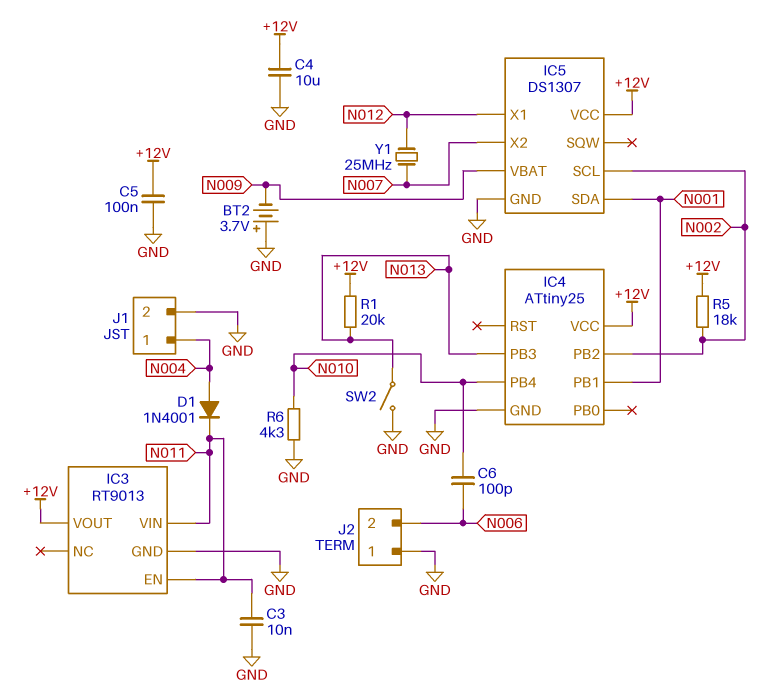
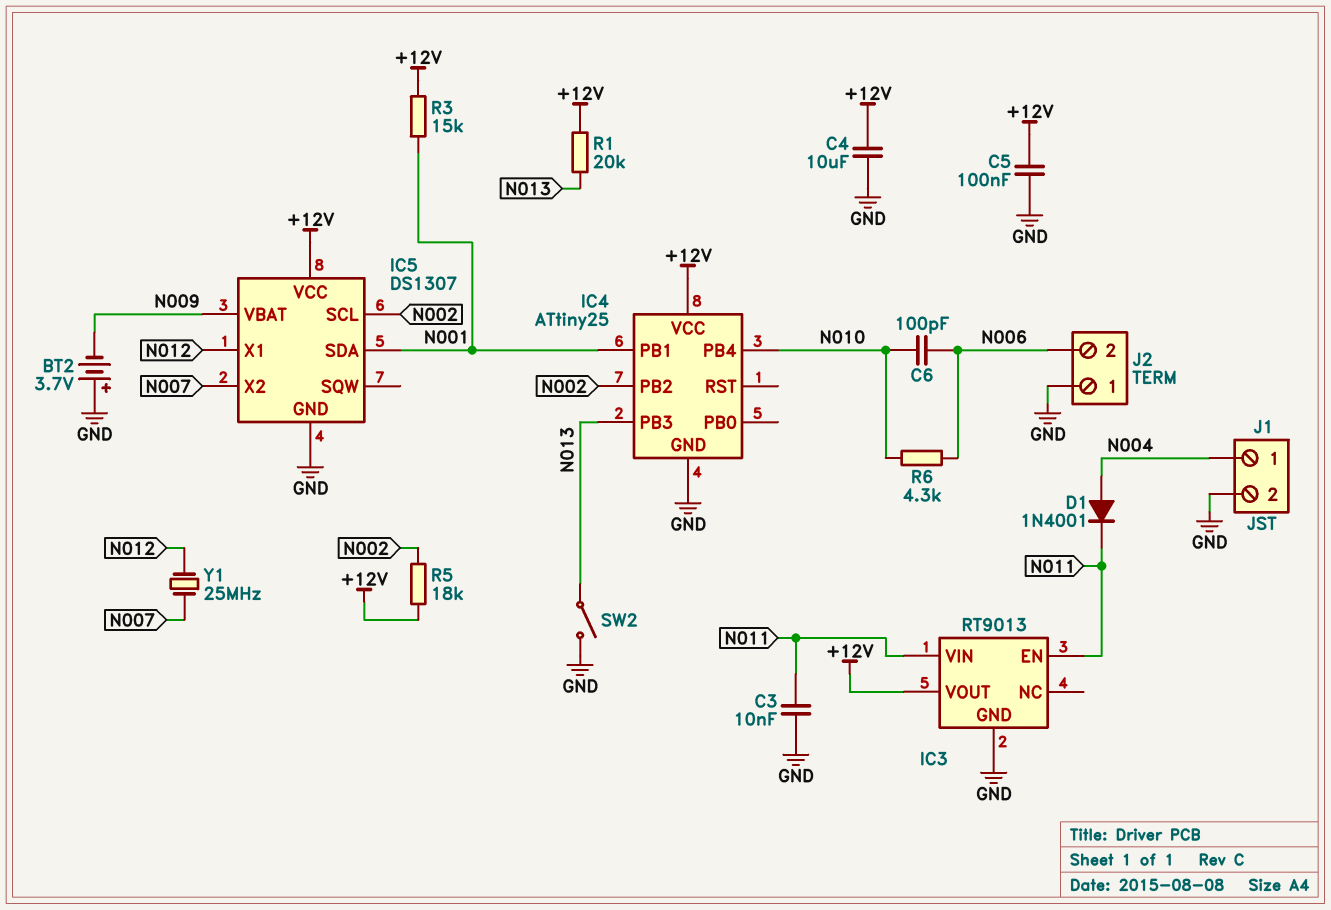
R3: none -> 15k (+12V, N001)
R6: 4.3k (GND, N010) -> 4.3k (N006, N010)

